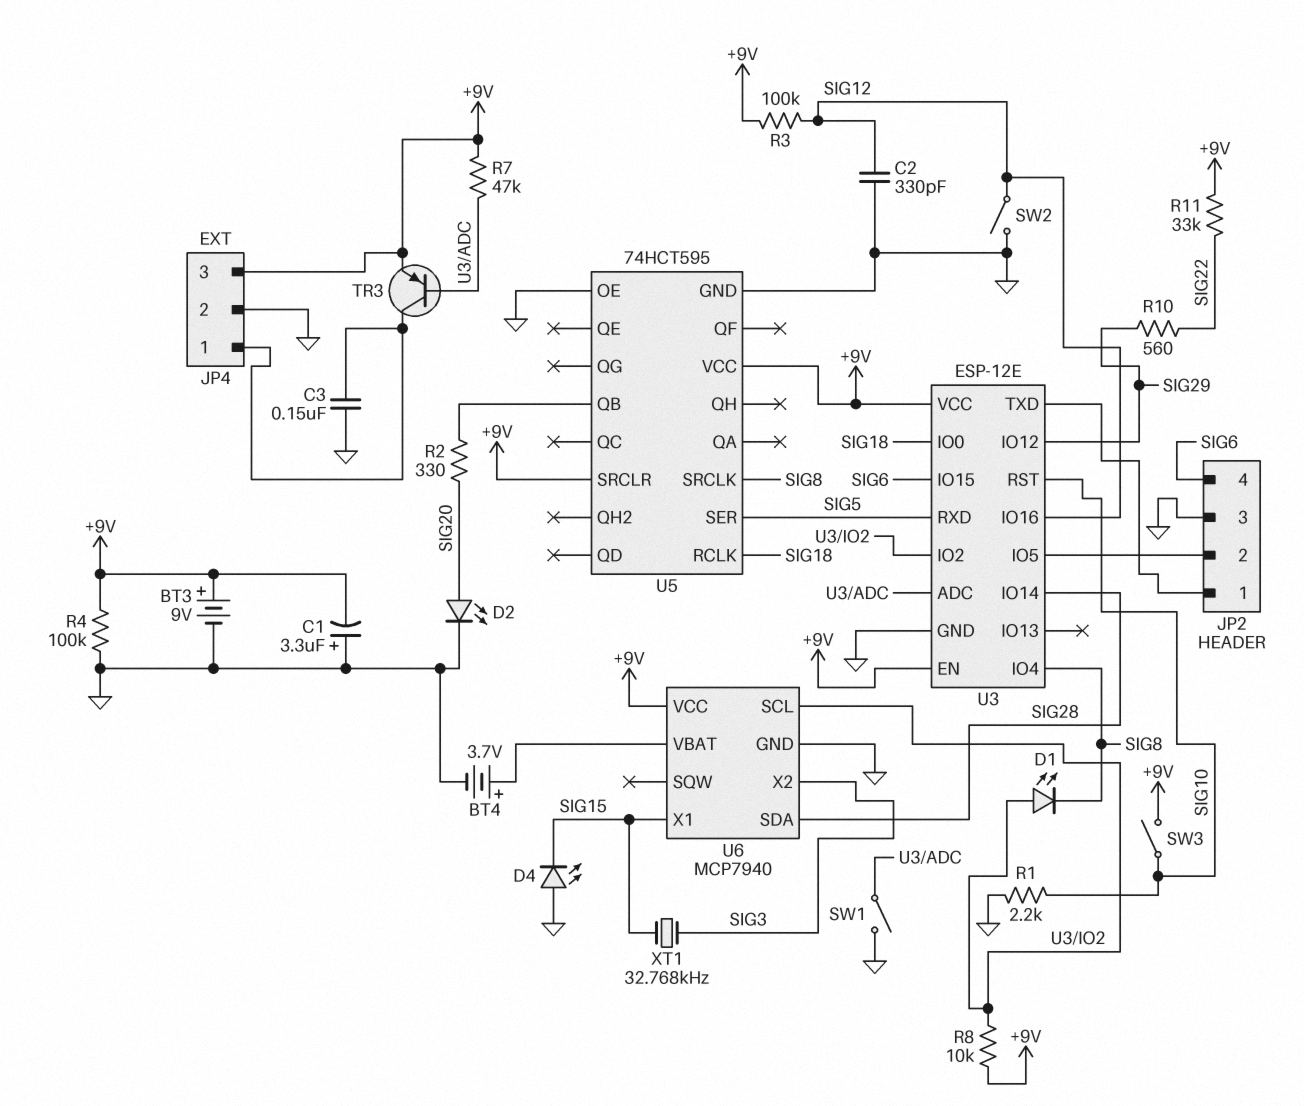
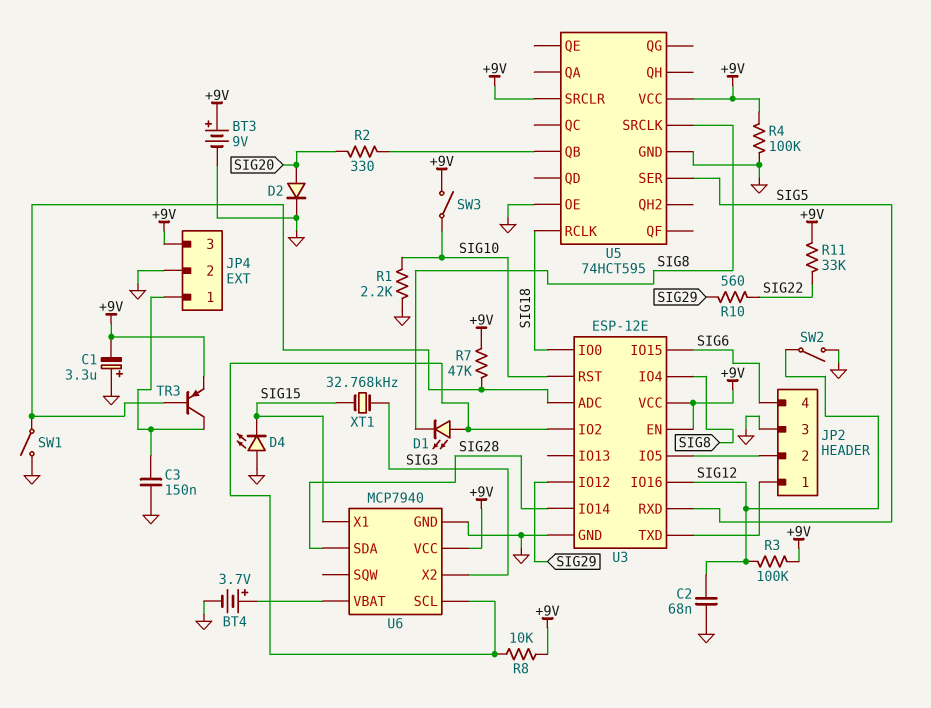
C2: 330pF (GND, SIG12) -> 68nF (GND, SIG12)
D2: LED (A SIG20, K GND) -> diode (A SIG20, K GND)

